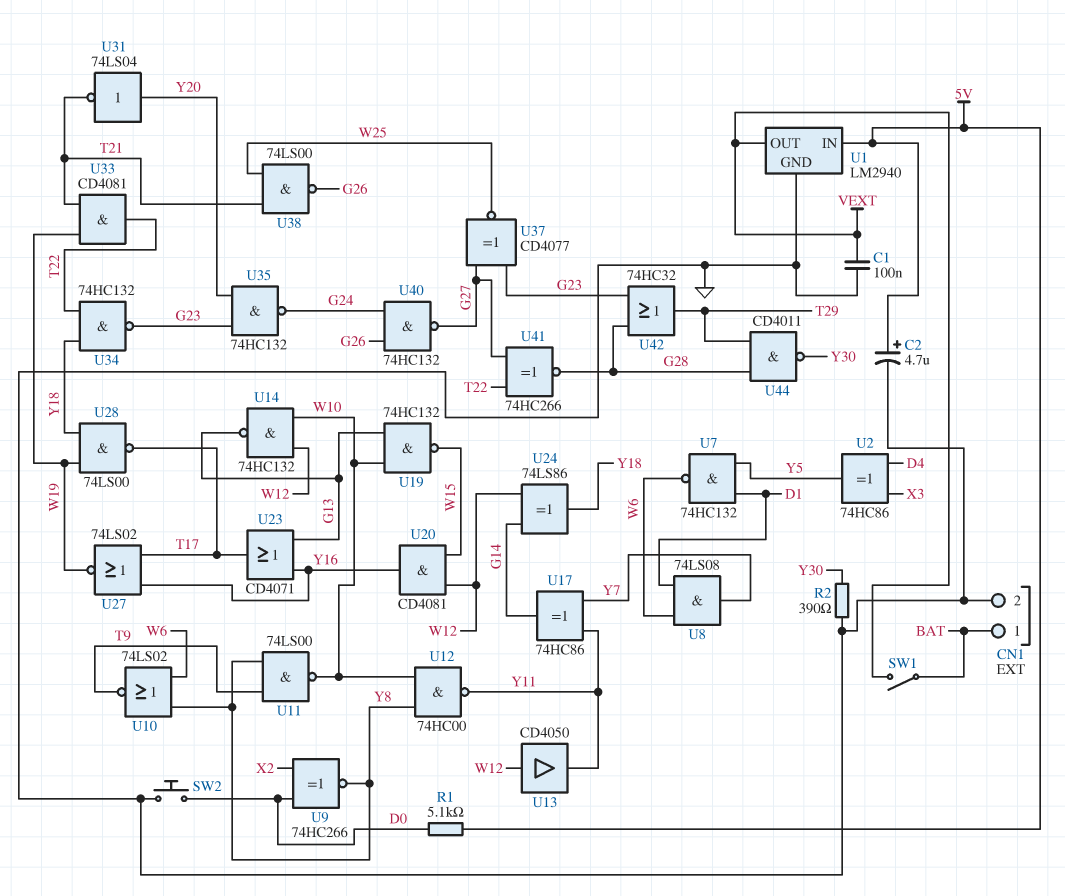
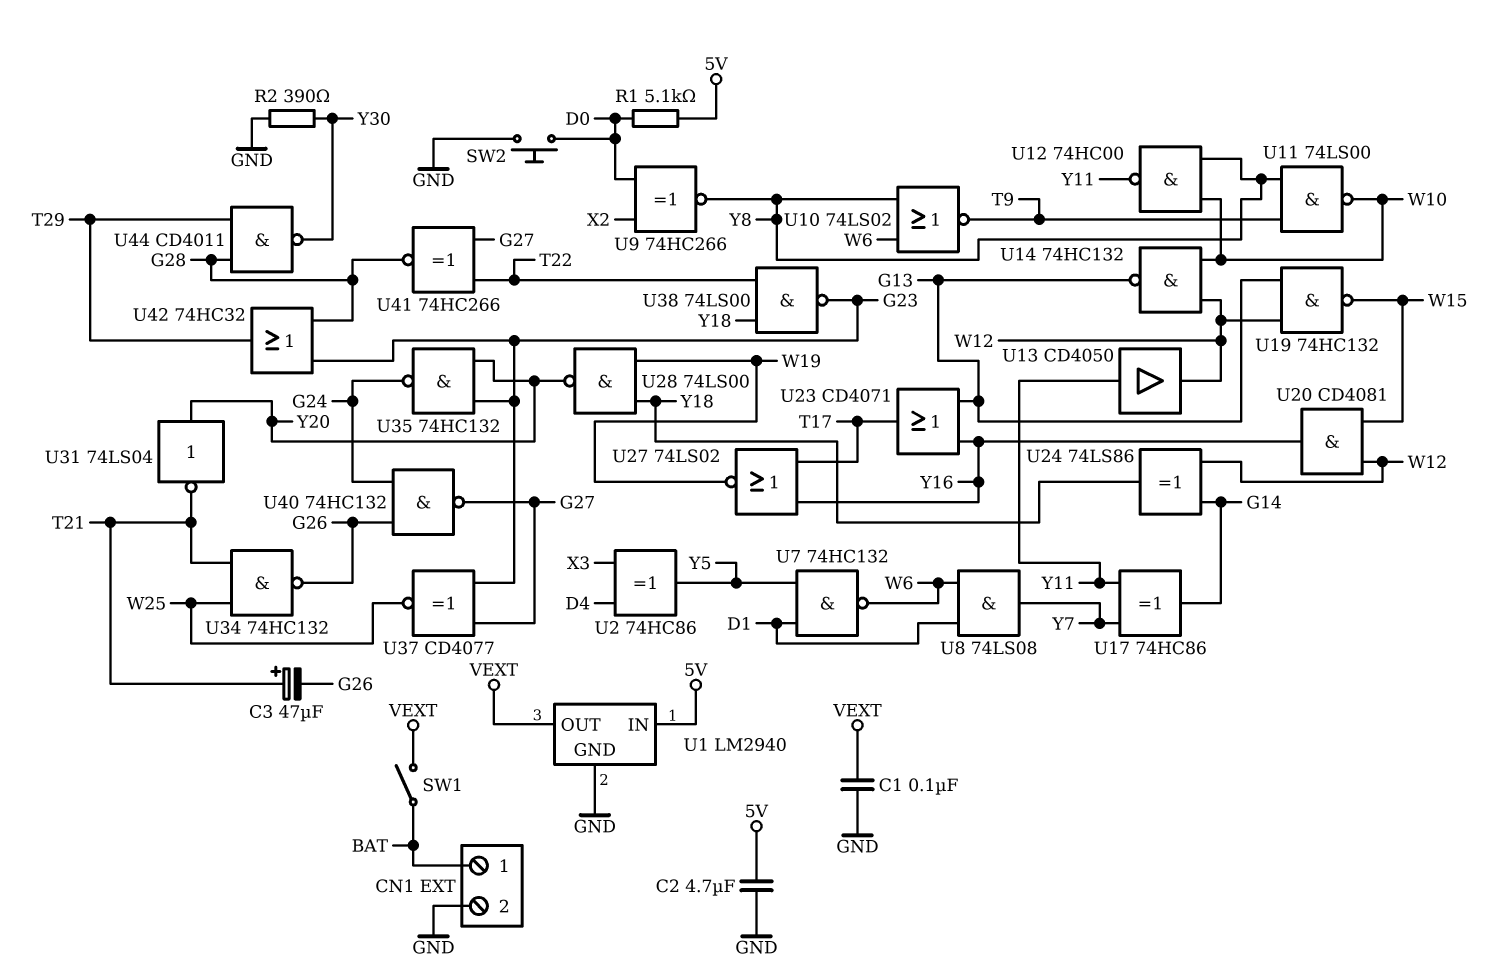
C2: 4.7uF (plus 5V, minus GND) -> 4.7uF (5V, GND)
C3: none -> 47uF (plus T21, minus G26)
U13: buffer CD4050 (in W12, out Y11) -> buffer CD4050 (in Y11, out W12)
U19: NAND 74HC132 (in G13, in W10, out W15) -> NAND 74HC132 (in G13, in W12, out W15)
U28: NAND 74LS00 (in W19, in Y18, out T17) -> NAND 74LS00 (in W19, in Y18, out Y20)
U33: AND CD4081 (in T21, in W19, out T22) -> none
U34: NAND 74HC132 (in T22, in Y18, out G23) -> NAND 74HC132 (in T21, in W25, out G26)
U38: NAND 74LS00 (in T21, in W25, out G26) -> NAND 74LS00 (in T22, in Y18, out G23)

